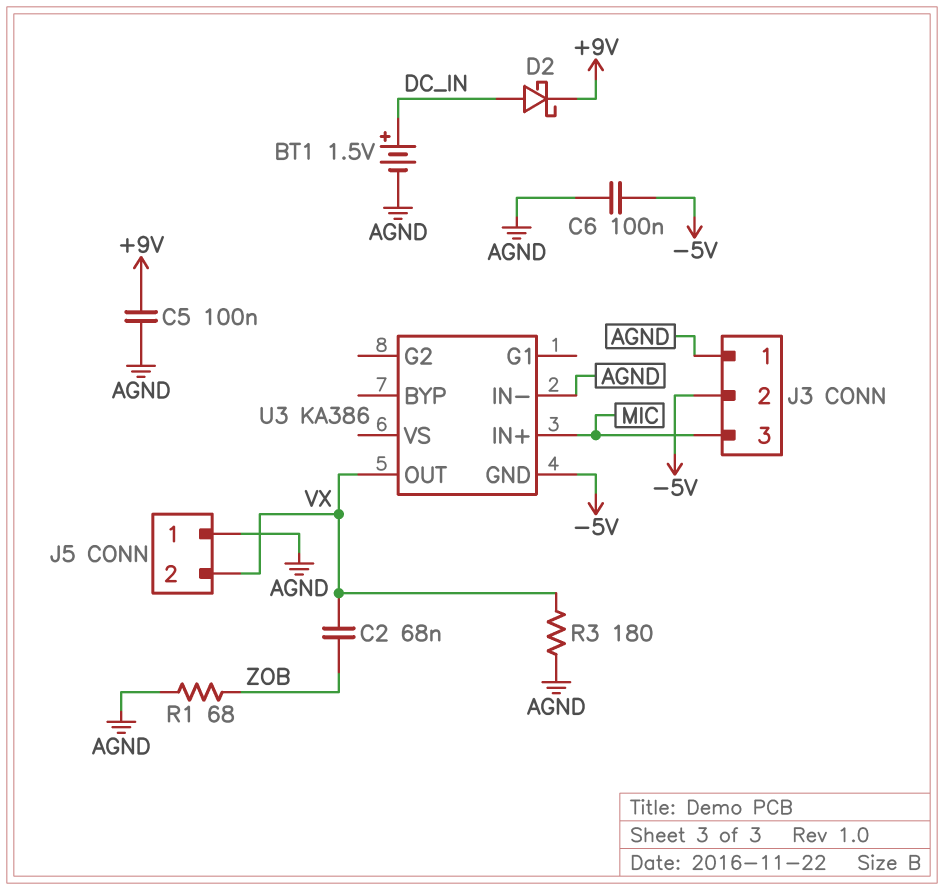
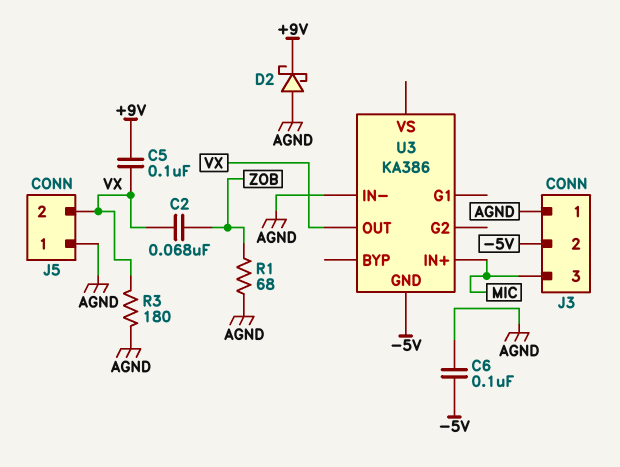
BT1: 1.5V (plus DC_IN, minus AGND) -> none
C5: 100nF (+9V, AGND) -> 100nF (+9V, VX)
D2: schottky (A DC_IN, K +9V) -> schottky (A AGND, K +9V)

